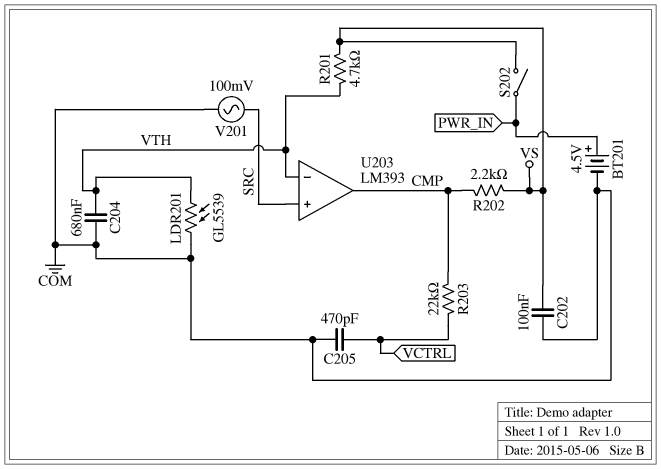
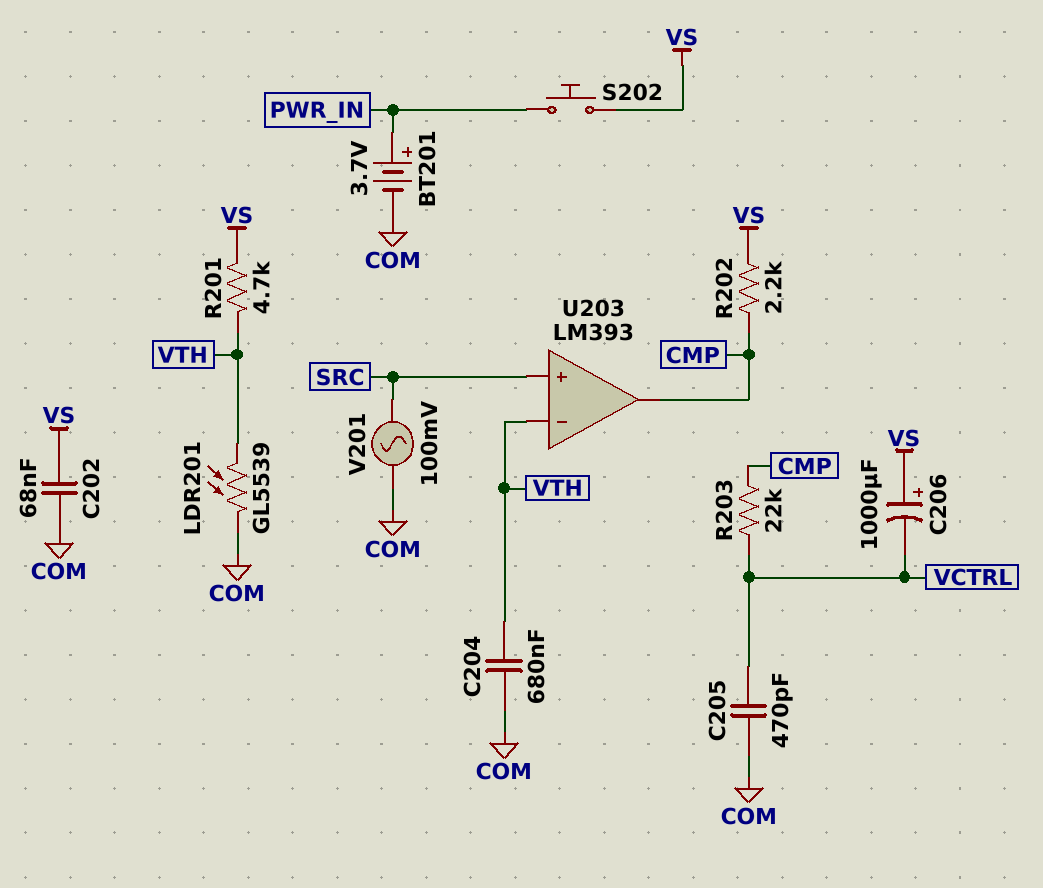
BT201: 4.5V (plus PWR_IN, minus COM) -> 3.7V (plus PWR_IN, minus COM)
C202: 100nF (COM, VS) -> 68nF (COM, VS)
C206: none -> 1000uF (plus VS, minus VCTRL)
S202: switch (PWR_IN, VS) -> button (PWR_IN, VS)

